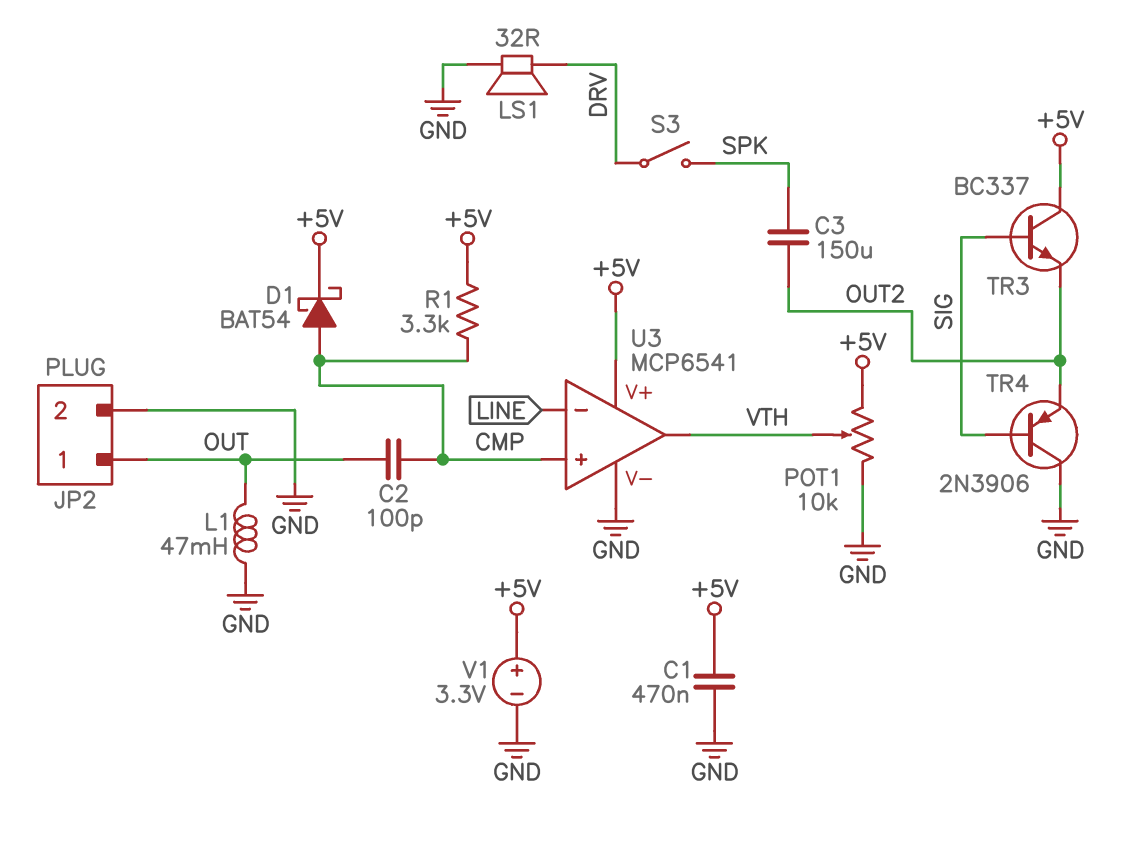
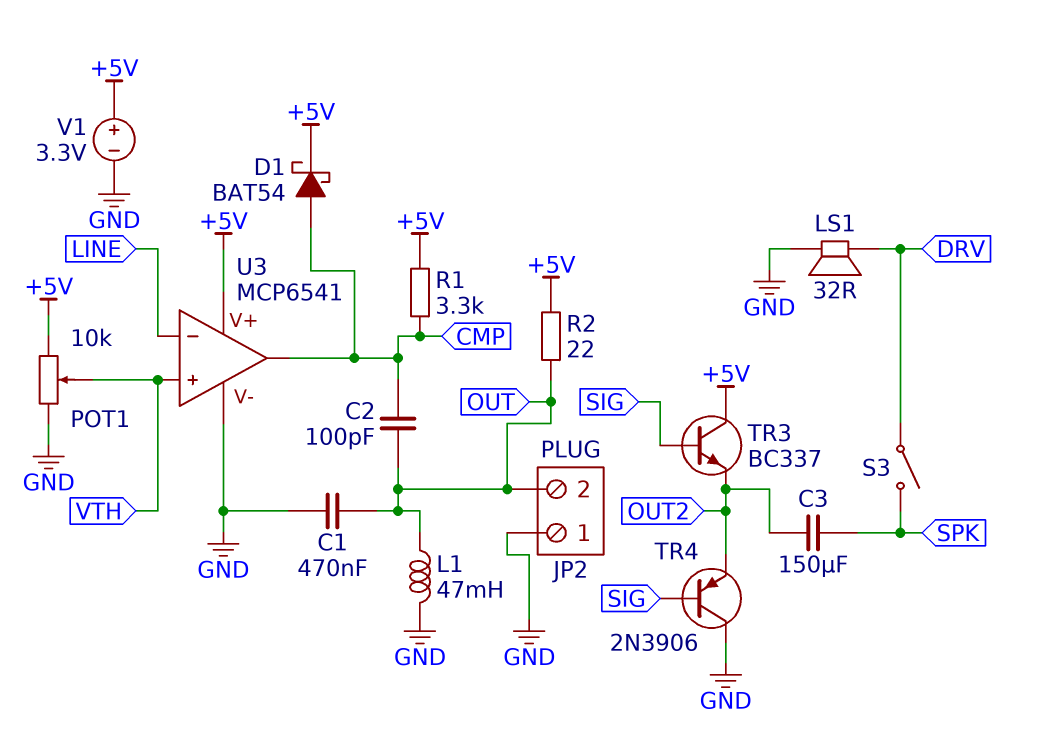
C1: 470nF (+5V, GND) -> 470nF (GND, OUT)
JP2 pin 1: OUT -> GND
JP2 pin 2: GND -> OUT
R2: none -> 22 (+5V, OUT)
U3 pin in+: CMP -> VTH
U3 pin out: VTH -> CMP

